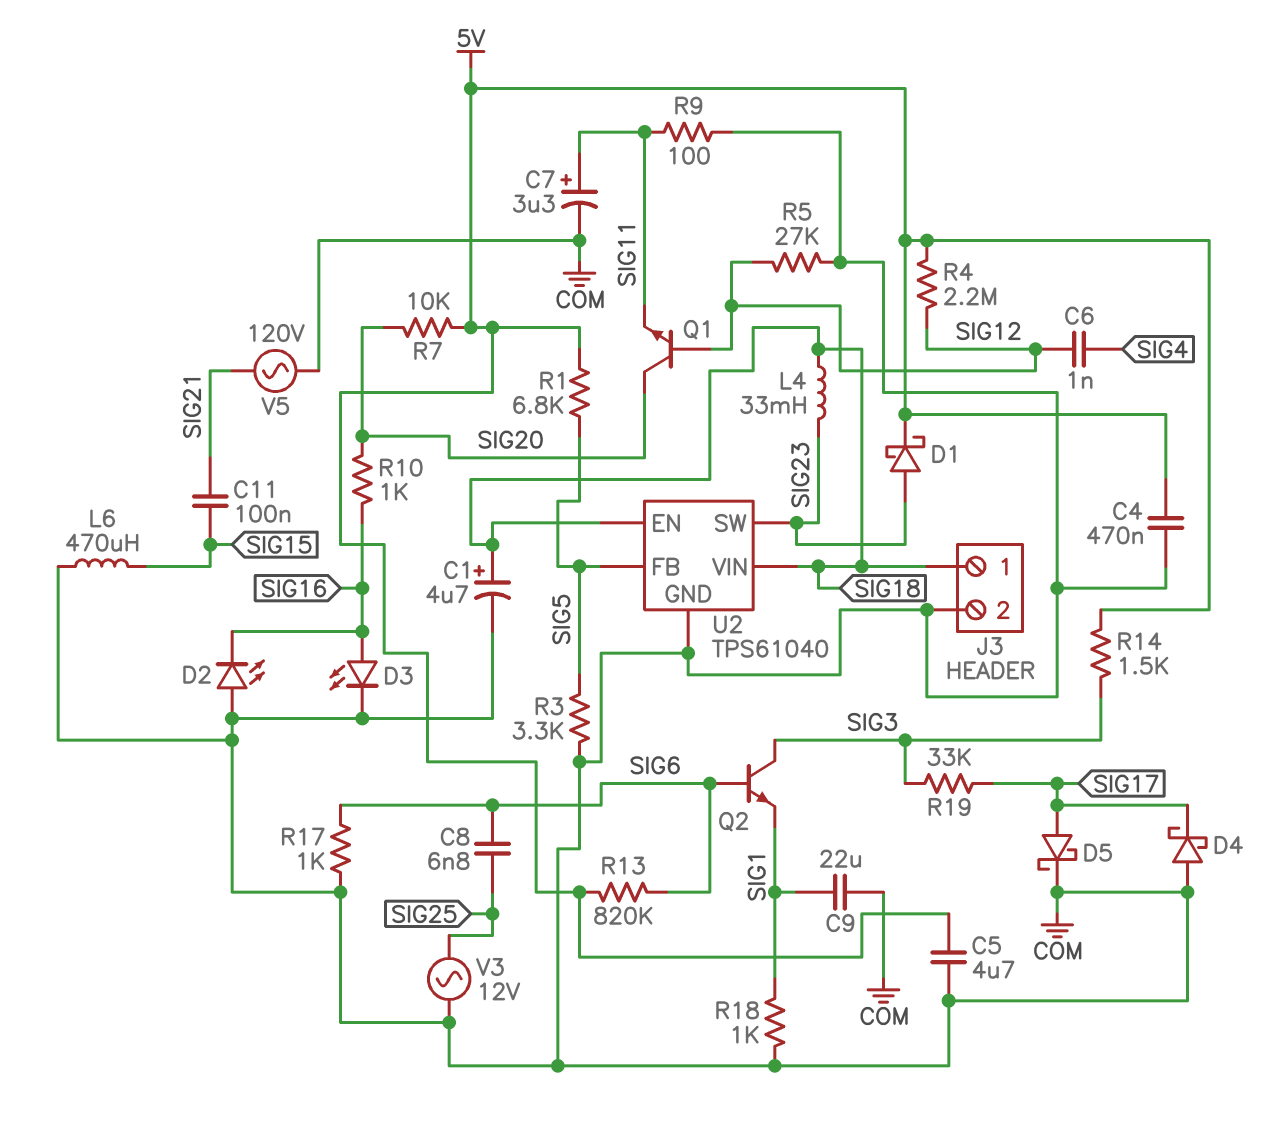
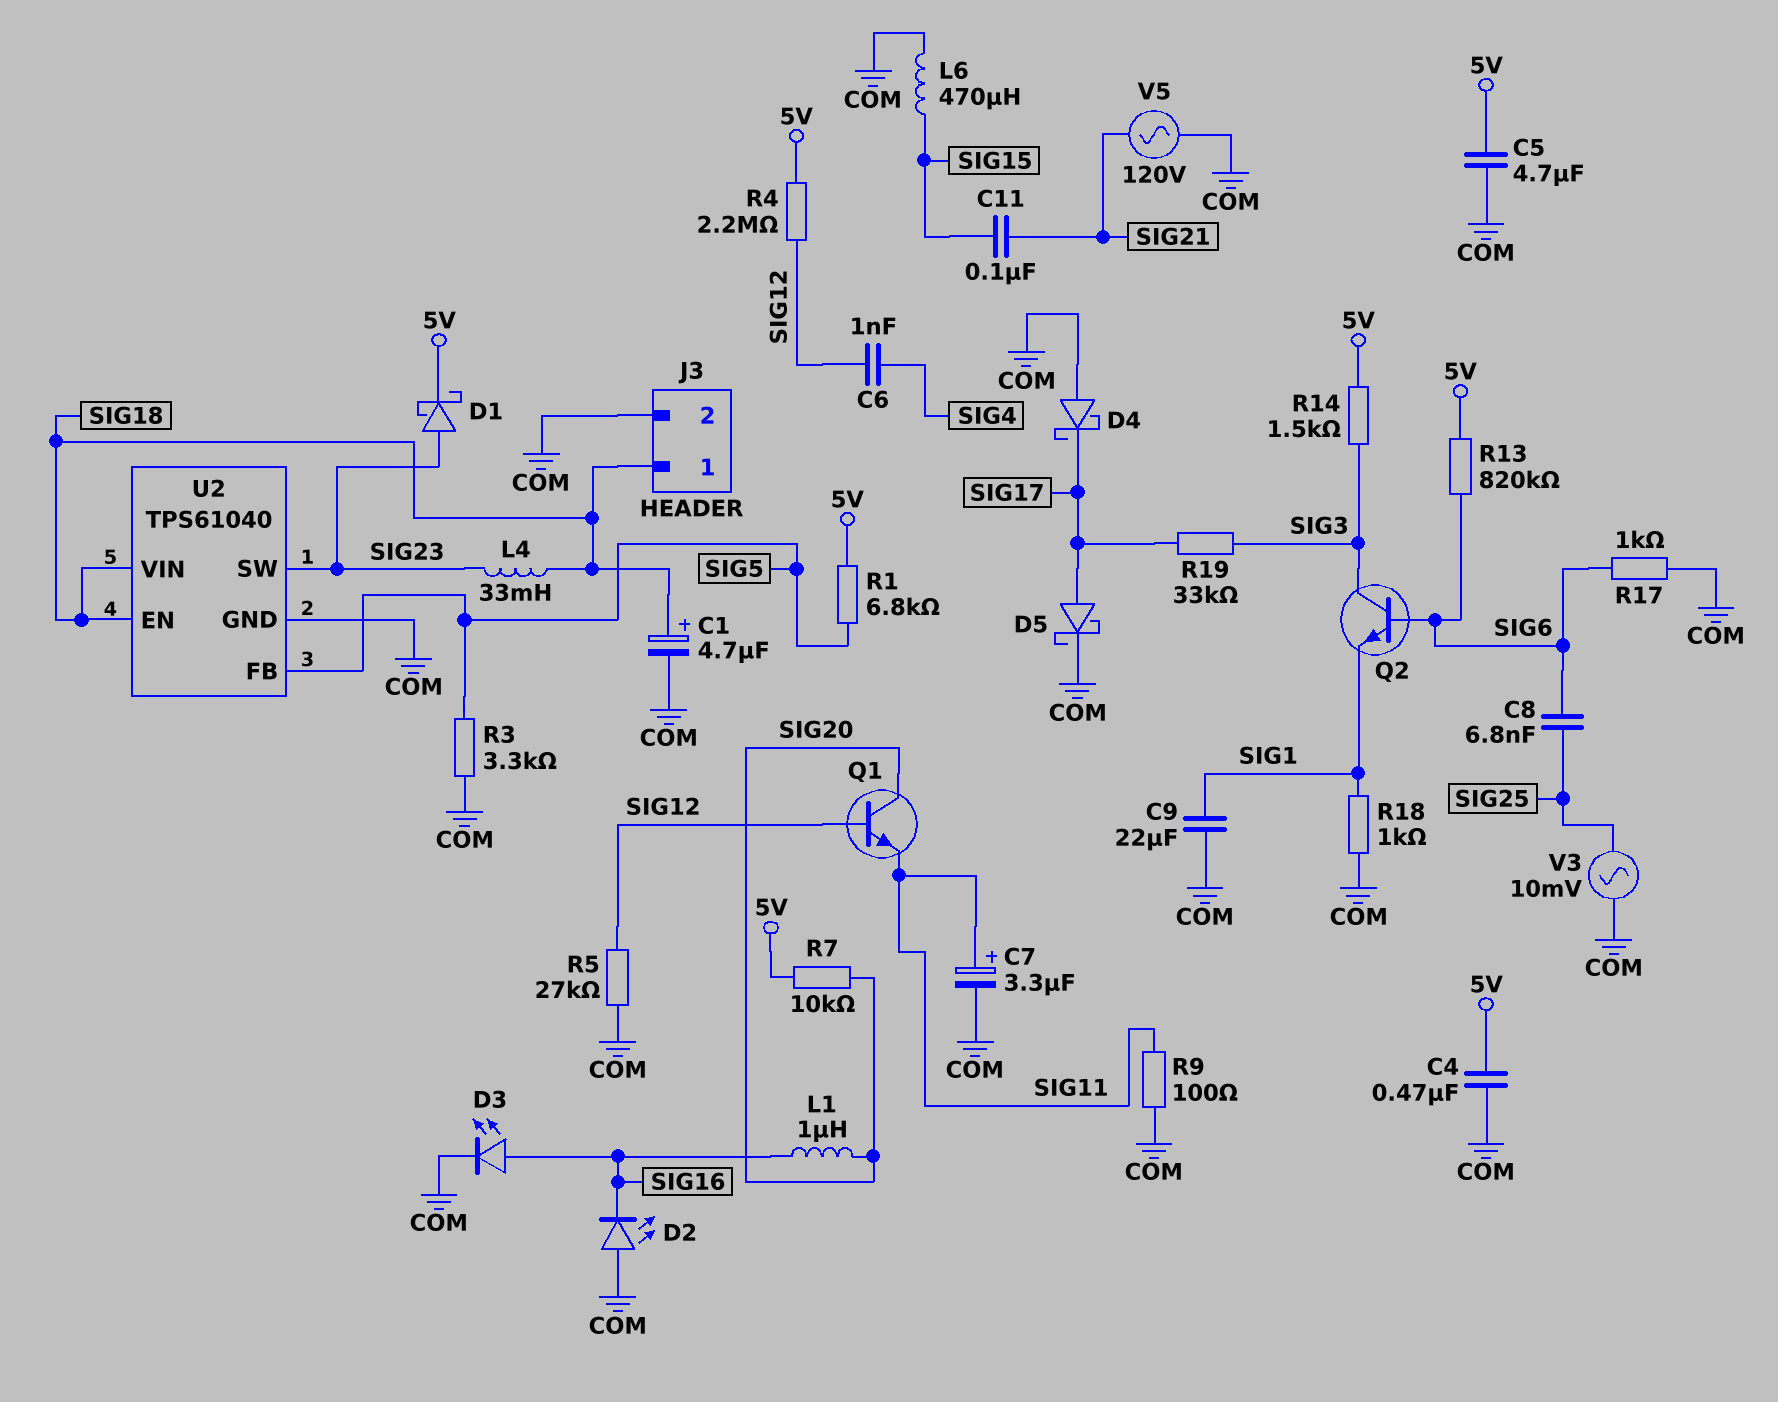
L1: none -> 1uH (SIG16, SIG20)
R10: 1k (SIG16, SIG20) -> none
V3: AC 12V (COM, SIG25) -> AC 10mV (COM, SIG25)

